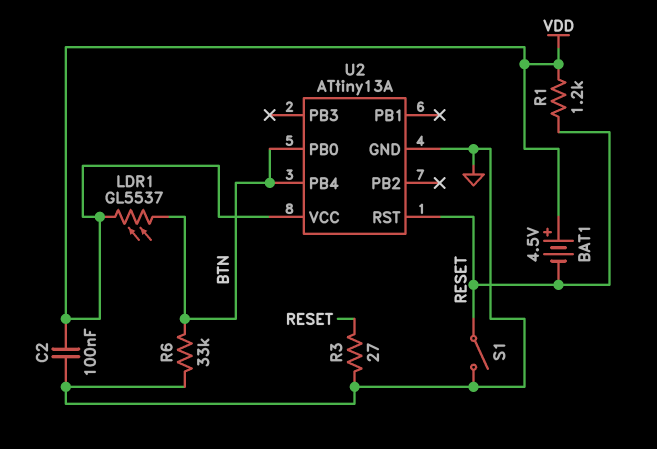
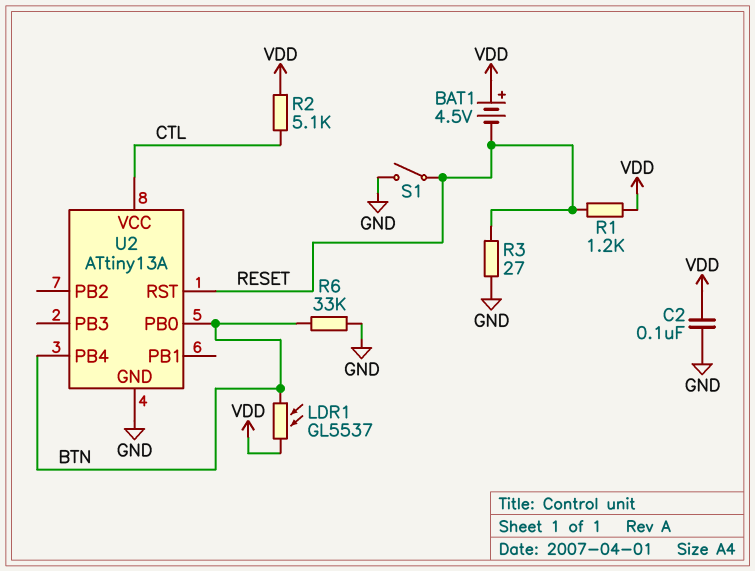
R2: none -> 5.1k (CTL, VDD)
U2 pin VCC: VDD -> CTL

